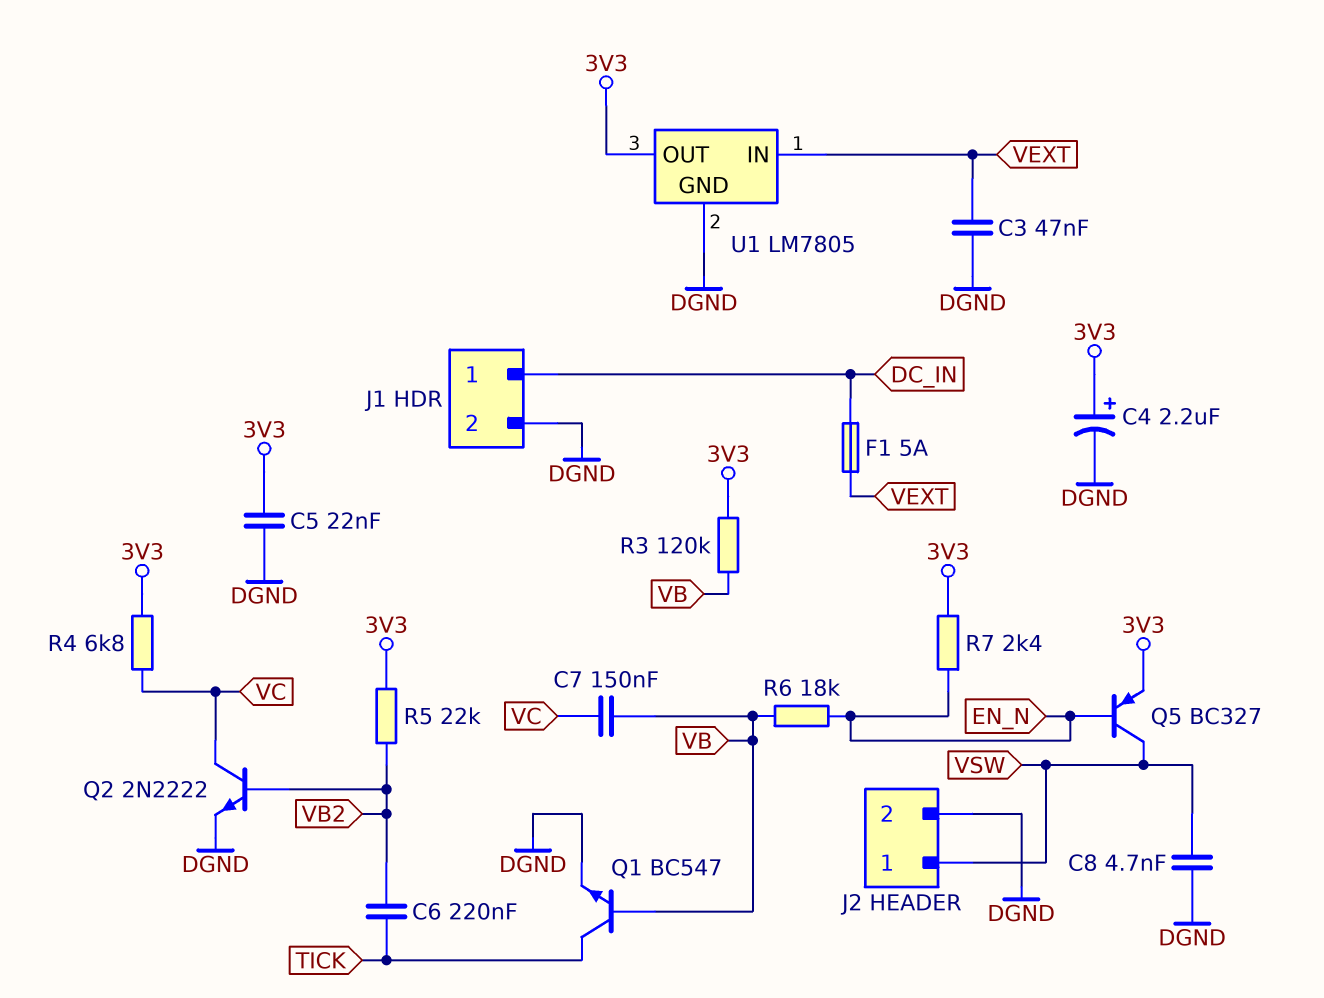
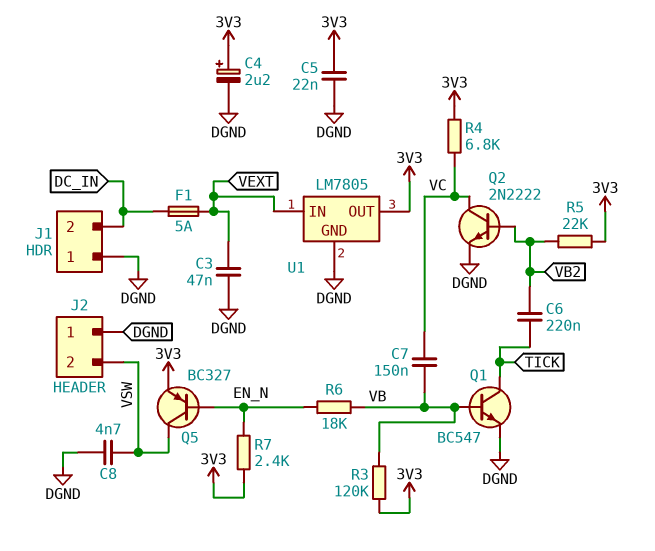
J1 pin 1: DC_IN -> DGND
J1 pin 2: DGND -> DC_IN
J2 pin 1: VSW -> DGND
J2 pin 2: DGND -> VSW

